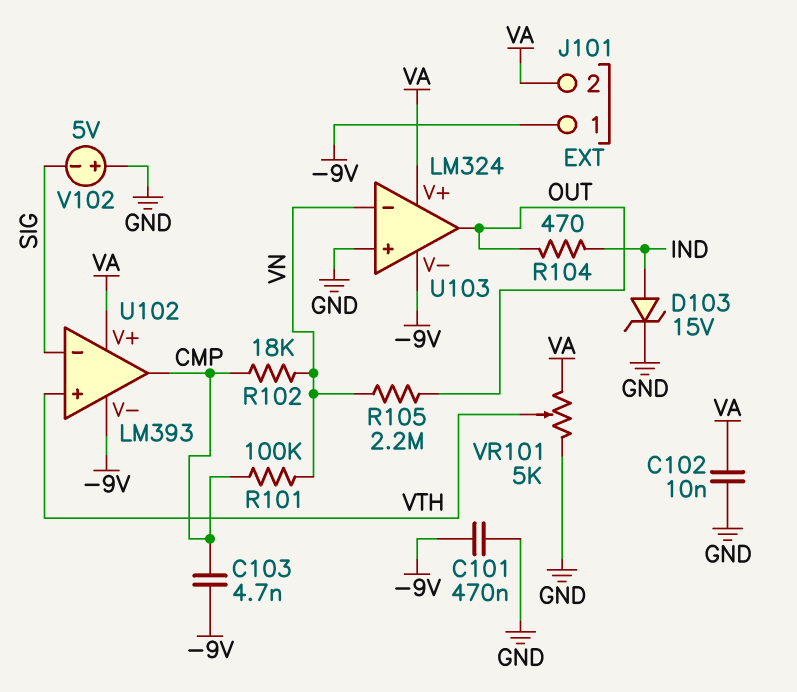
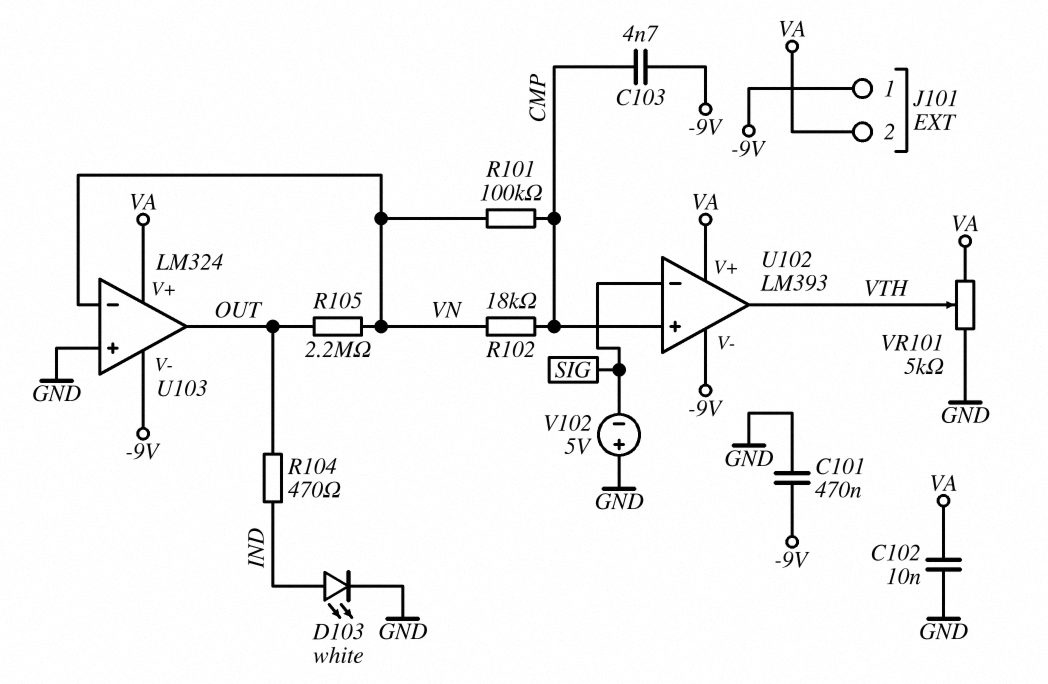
D103: zener 15V (A IND, K GND) -> LED white (A IND, K GND)
U102 pin in+: VTH -> CMP
U102 pin out: CMP -> VTH

